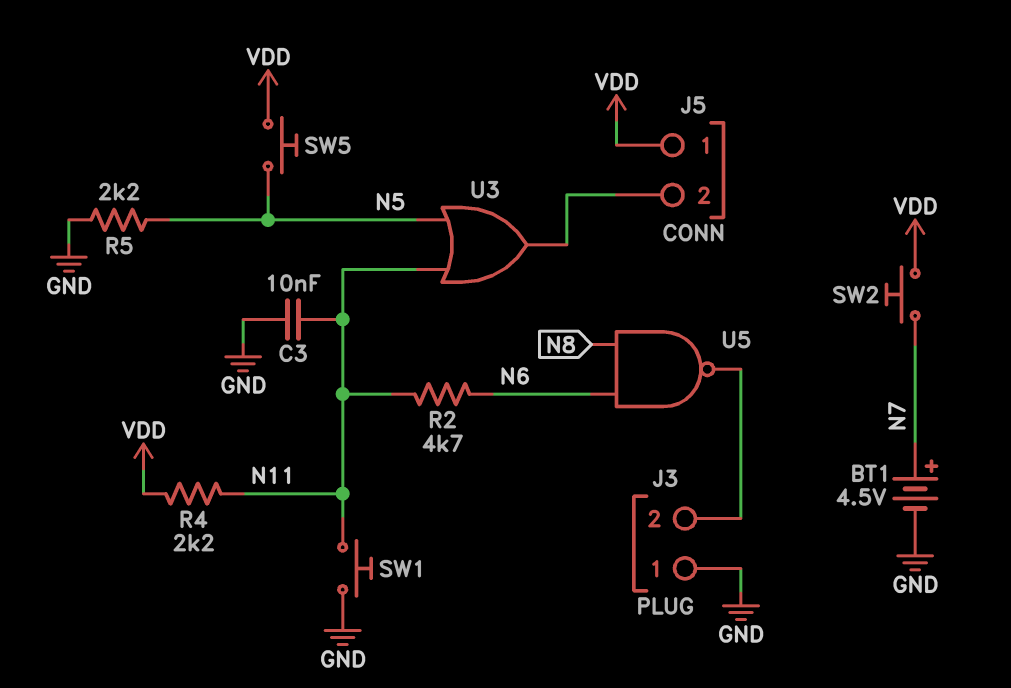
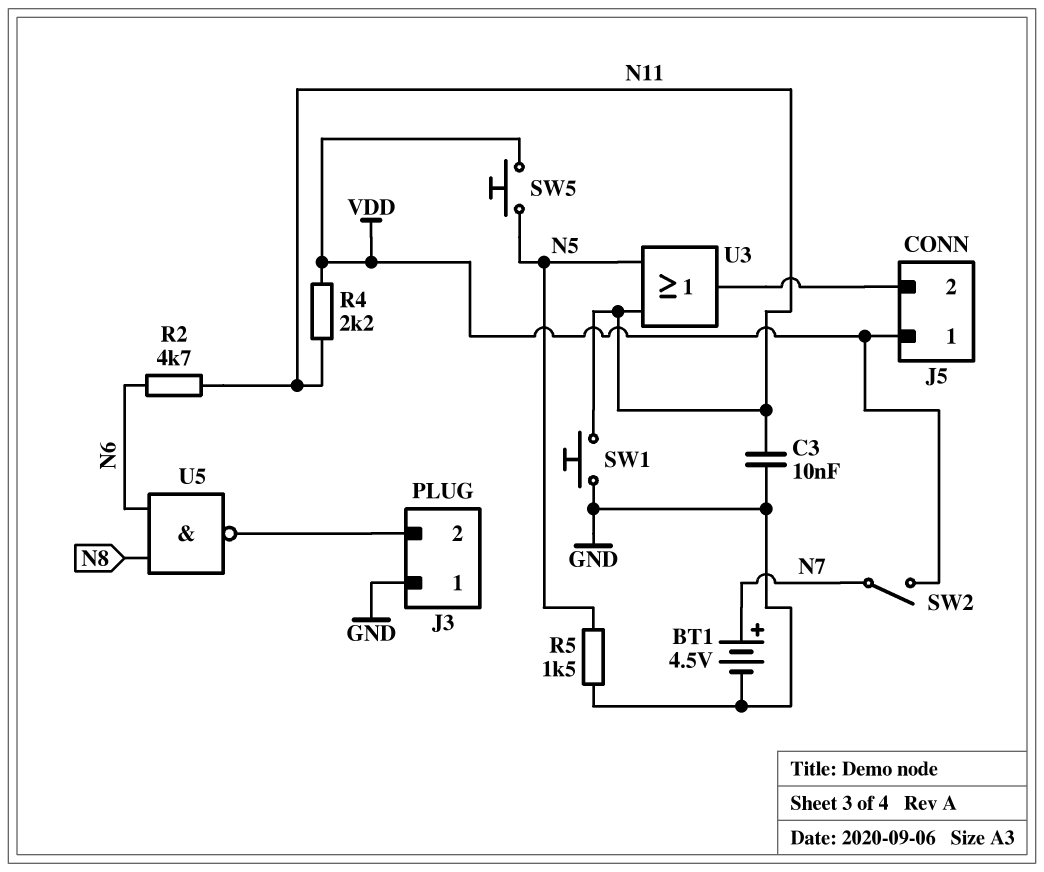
R5: 2.2k (GND, N5) -> 1.5k (GND, N5)
SW2: button (N7, VDD) -> switch (N7, VDD)

